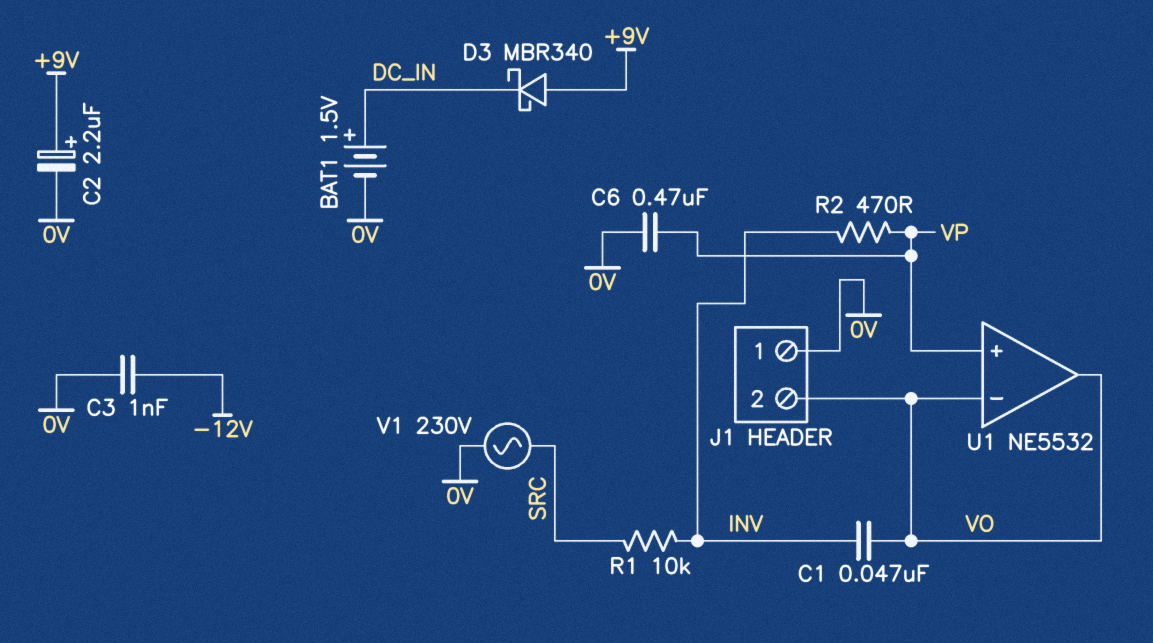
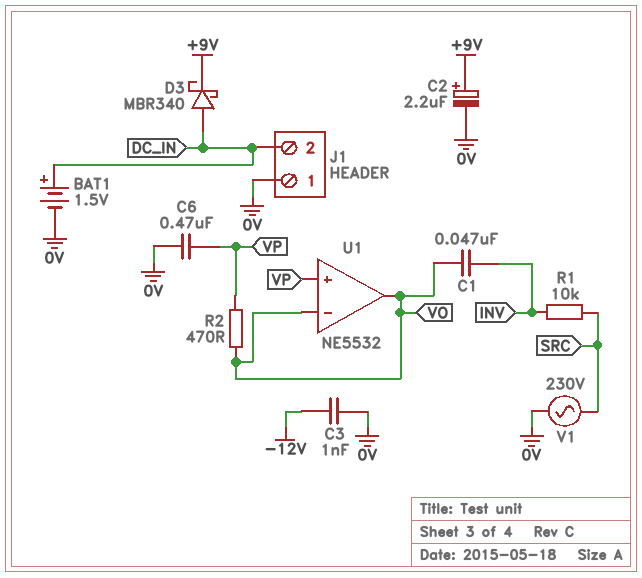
D3: schottky MBR340 (A +9V, K DC_IN) -> schottky MBR340 (A DC_IN, K +9V)
J1 pin 2: VO -> DC_IN
R2: 470 (INV, VP) -> 470 (VO, VP)

